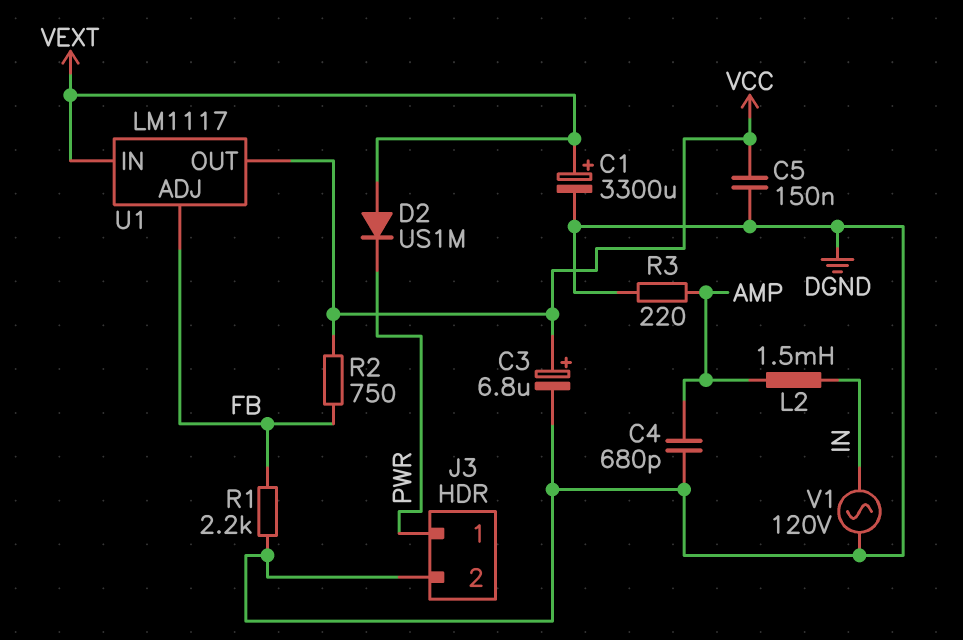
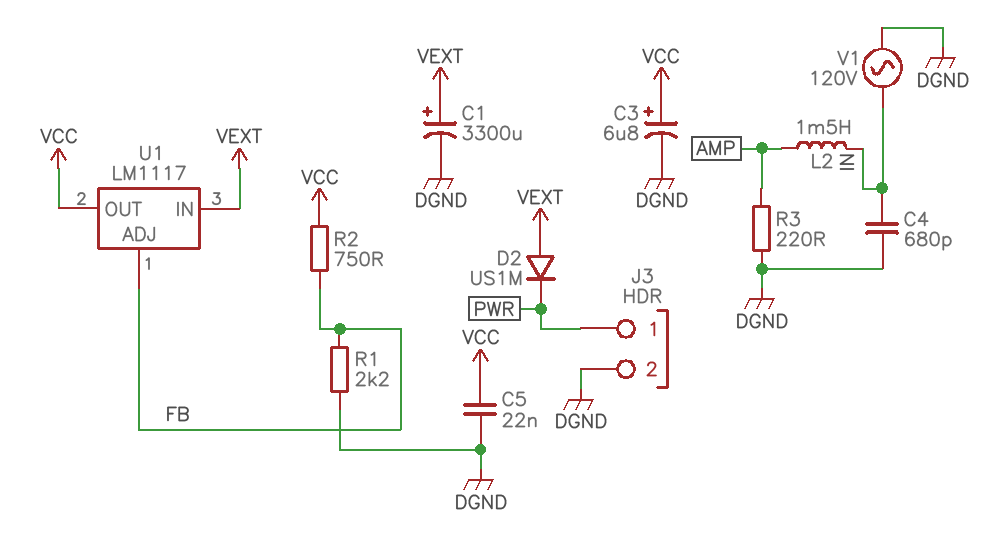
C4: 680pF (AMP, DGND) -> 680pF (DGND, IN)
C5: 150nF (DGND, VCC) -> 22nF (DGND, VCC)

